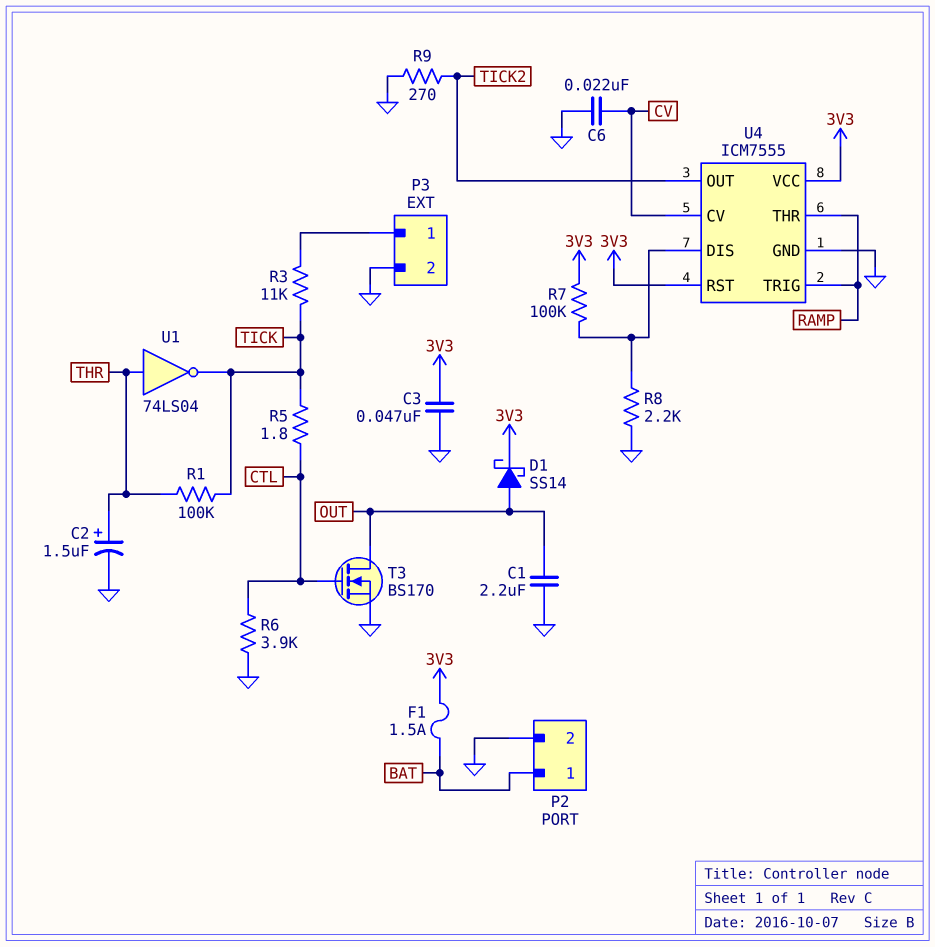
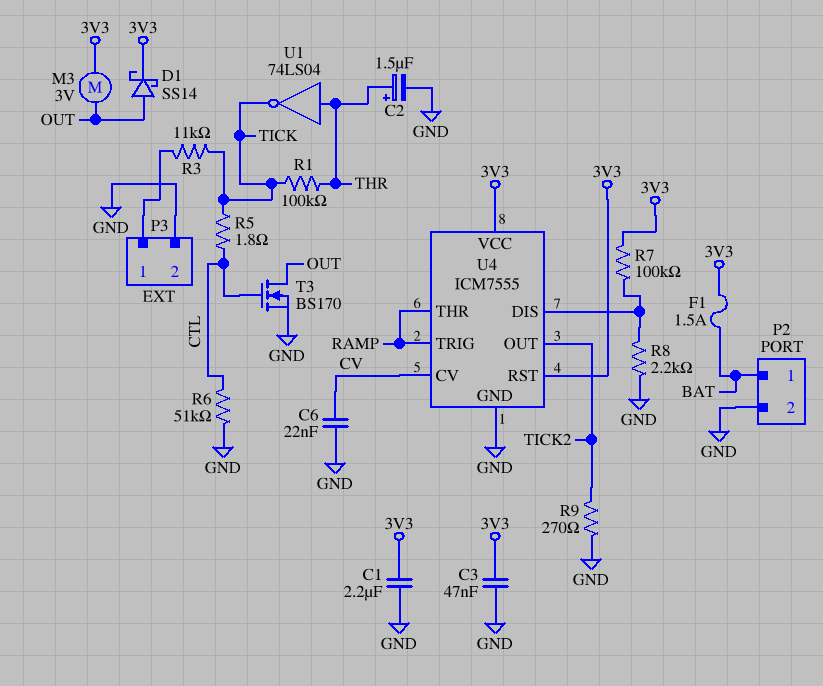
C1: 2.2uF (GND, OUT) -> 2.2uF (3V3, GND)
M3: none -> motor 3V (3V3, OUT)
R6: 3.9k (CTL, GND) -> 51k (CTL, GND)

